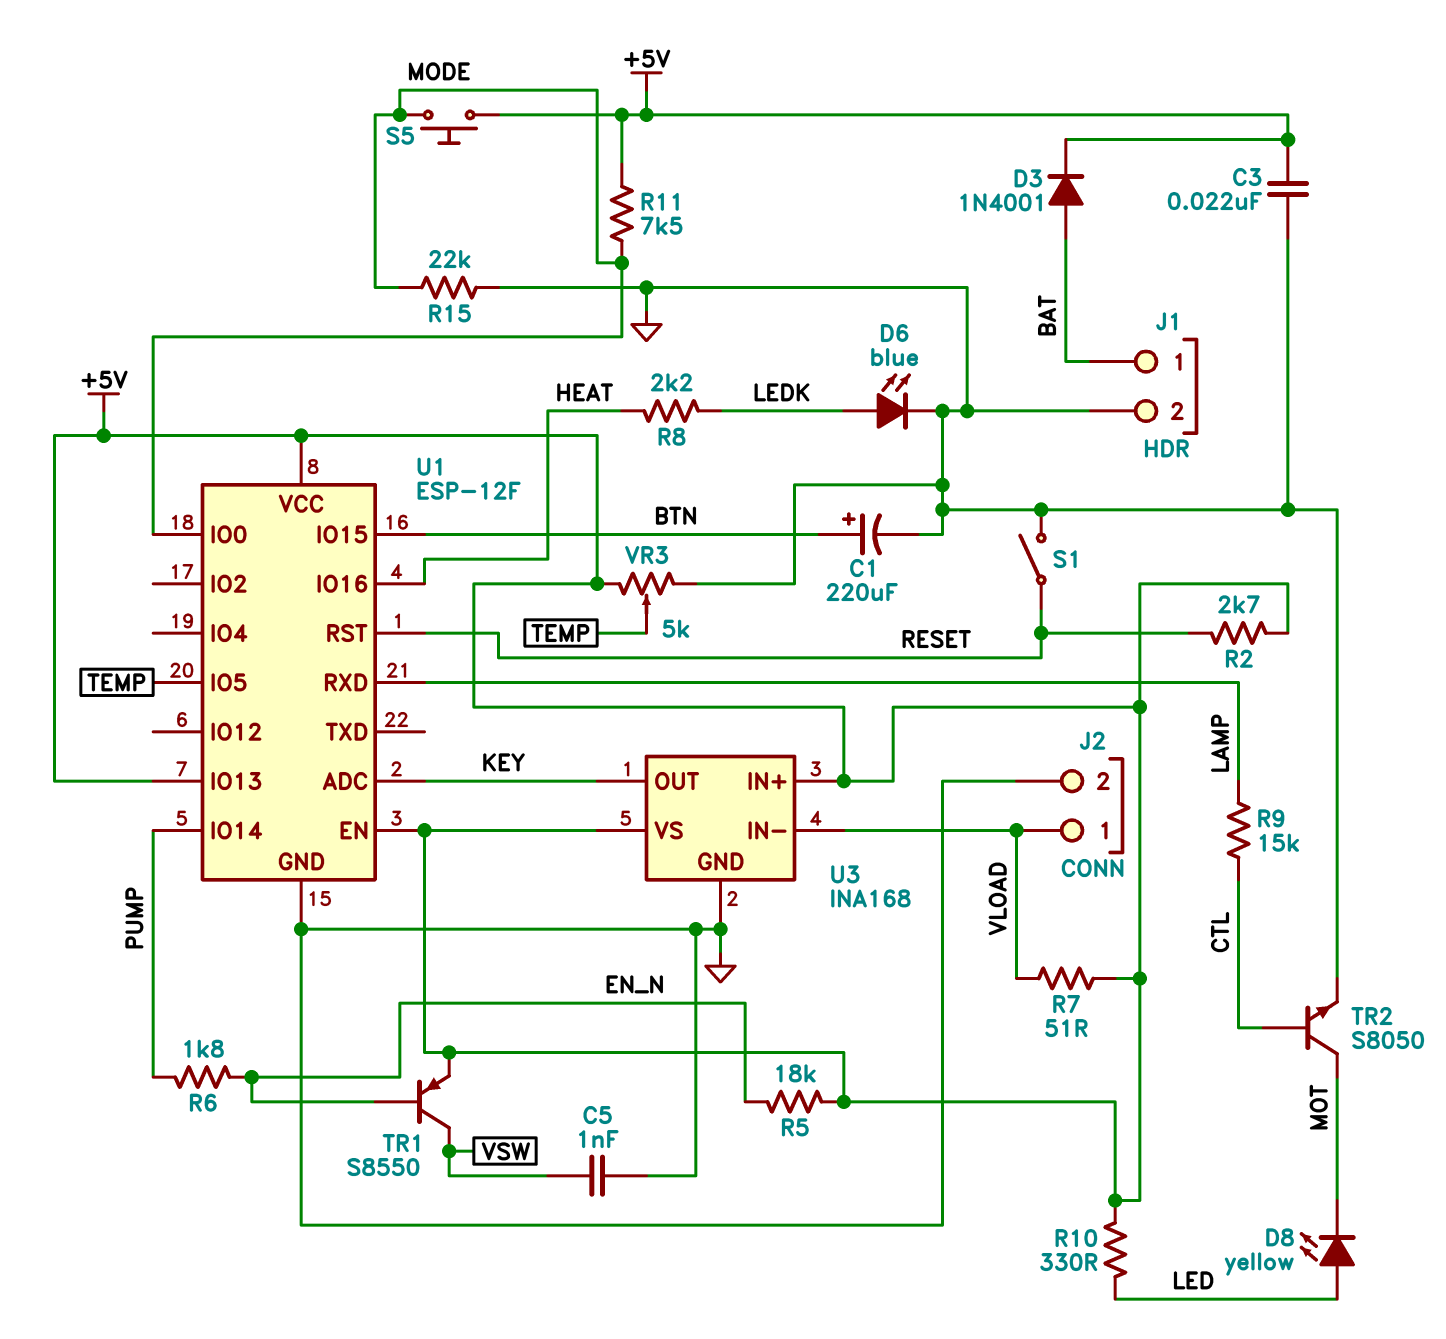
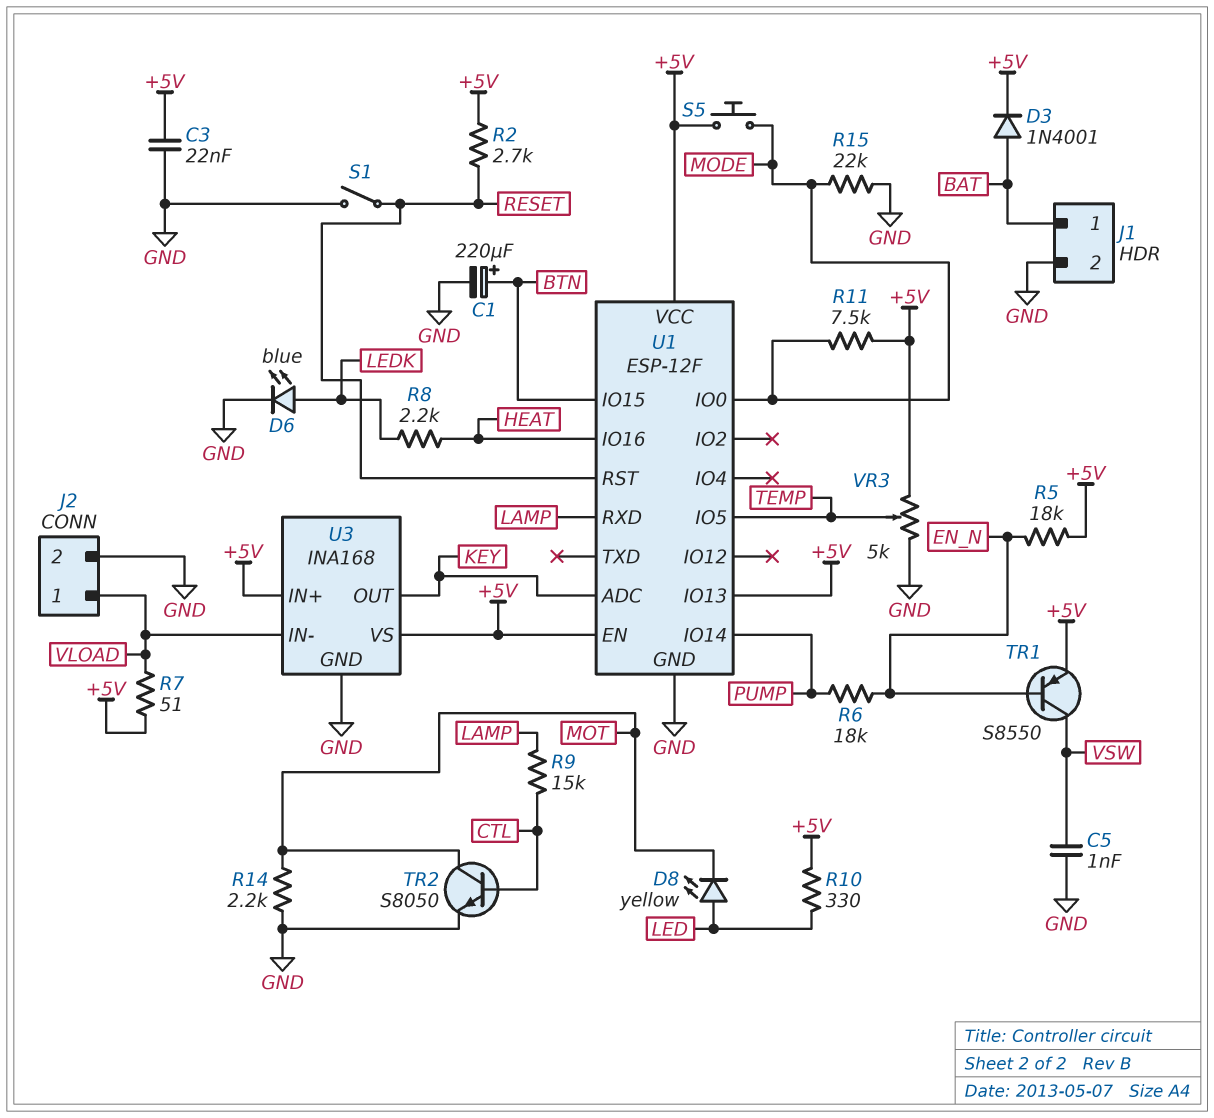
R6: 1.8k (EN_N, PUMP) -> 18k (EN_N, PUMP)
R14: none -> 2.2k (GND, MOT)

